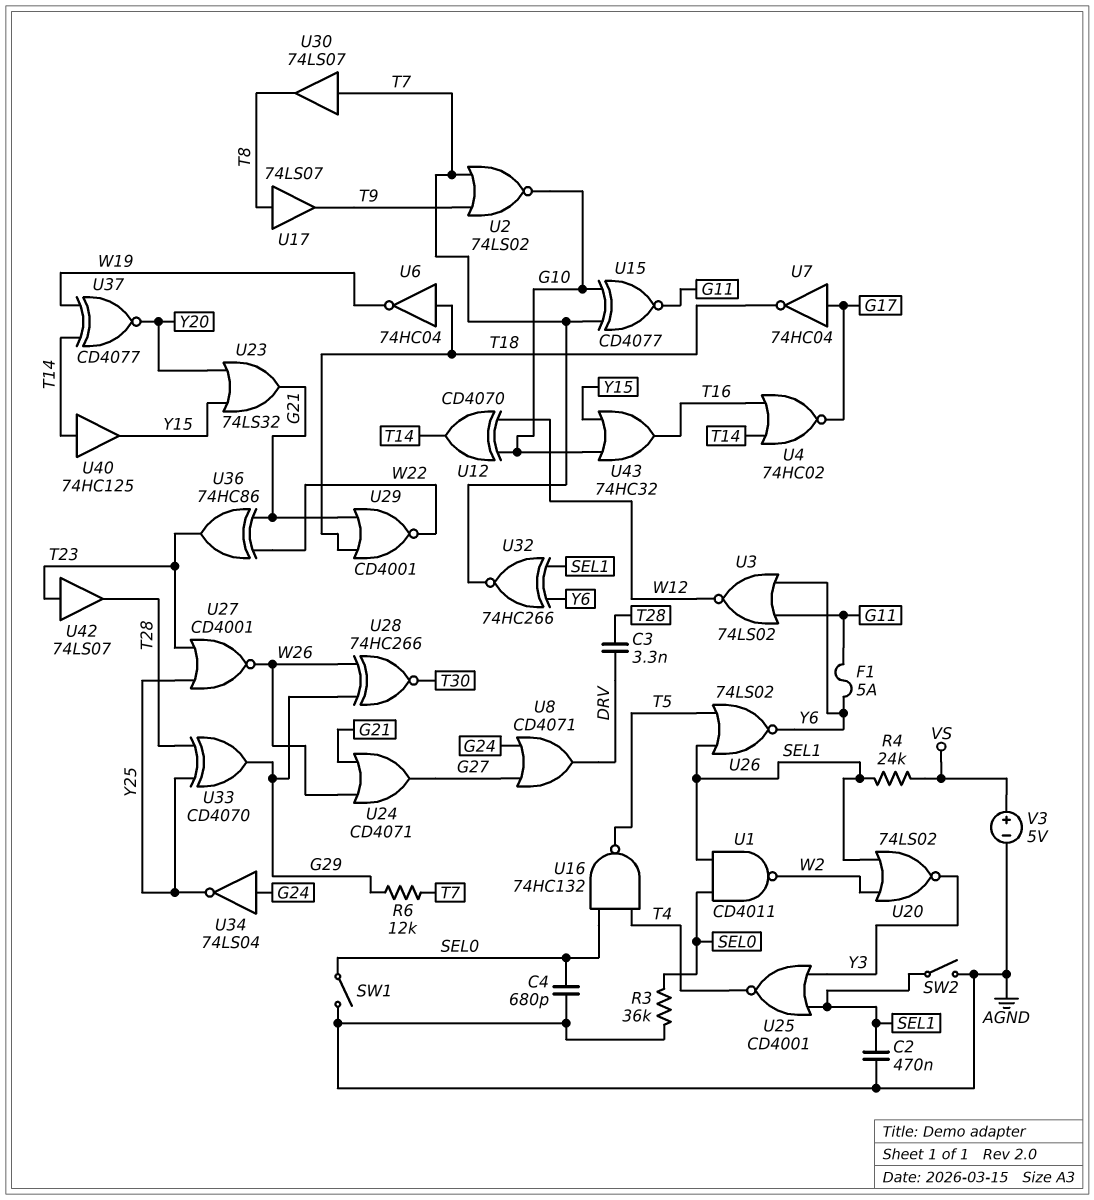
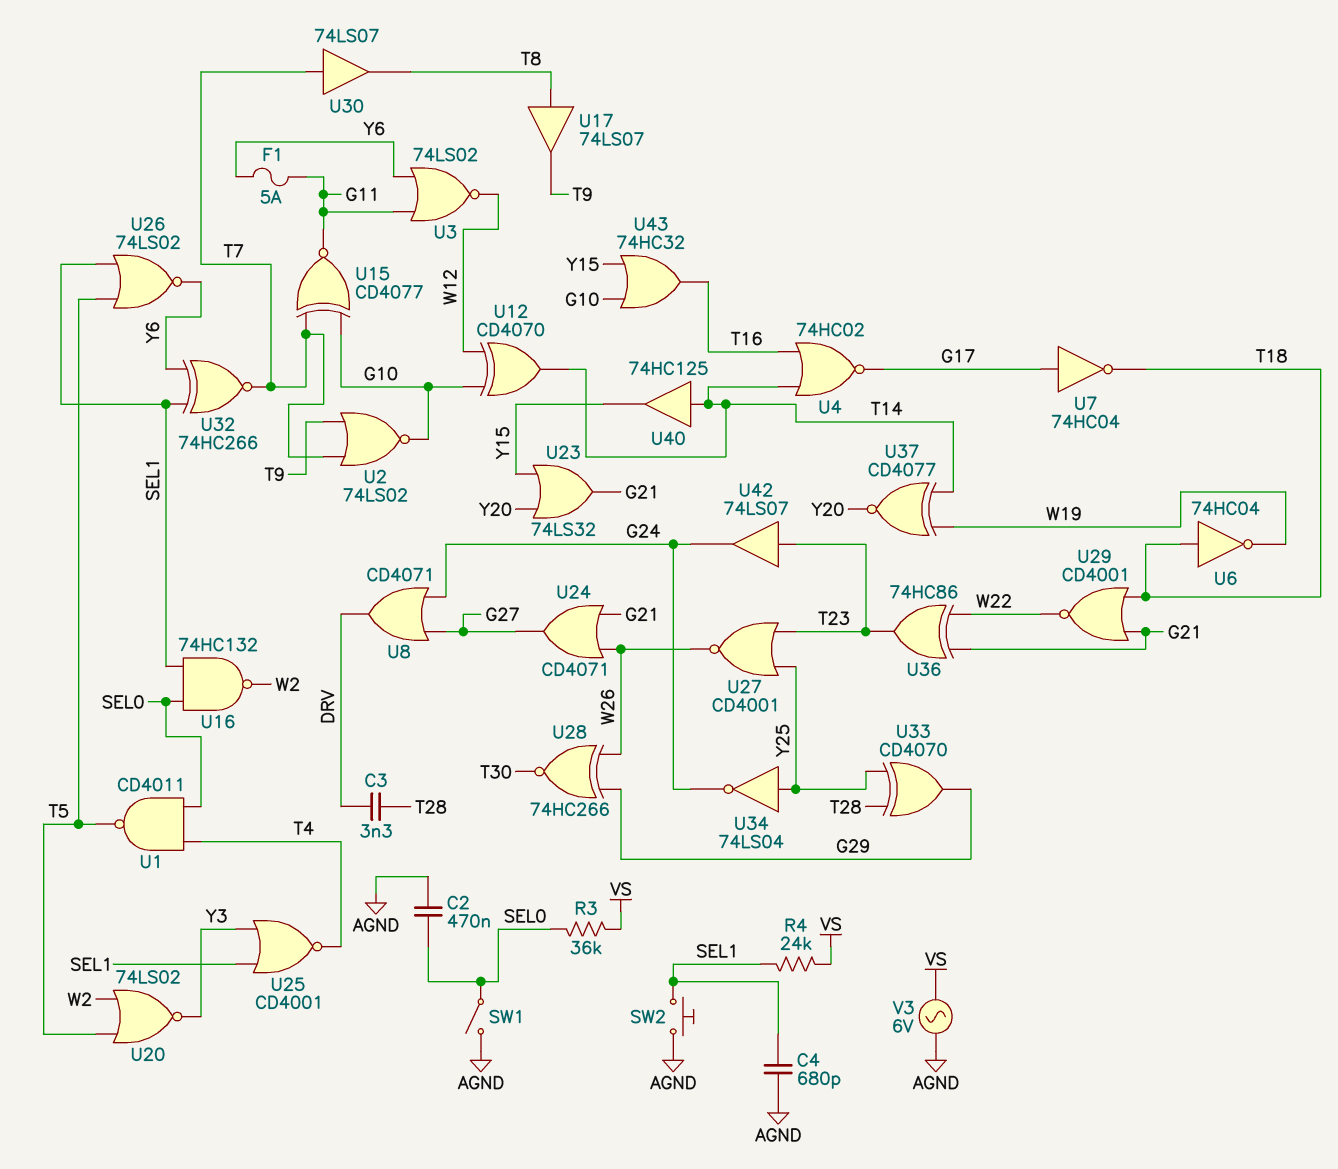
C2: 470nF (AGND, SEL1) -> 470nF (AGND, SEL0)
C4: 680pF (AGND, SEL0) -> 680pF (AGND, SEL1)
R3: 36k (AGND, SEL0) -> 36k (SEL0, VS)
R6: 12k (G29, T7) -> none
SW2: switch (AGND, SEL1) -> button (AGND, SEL1)
U1: NAND CD4011 (in SEL0, in SEL1, out W2) -> NAND CD4011 (in SEL0, in T4, out T5)
U16: NAND 74HC132 (in SEL0, in T4, out T5) -> NAND 74HC132 (in SEL0, in SEL1, out W2)
U20: NOR 74LS02 (in SEL1, in W2, out Y3) -> NOR 74LS02 (in T5, in W2, out Y3)
U34: NOT 74LS04 (in G24, out Y25) -> NOT 74LS04 (in Y25, out G24)
U42: buffer 74LS07 (in T23, out T28) -> buffer 74LS07 (in T23, out G24)
V3: 5V (plus VS, minus AGND) -> AC 6V (AGND, VS)

